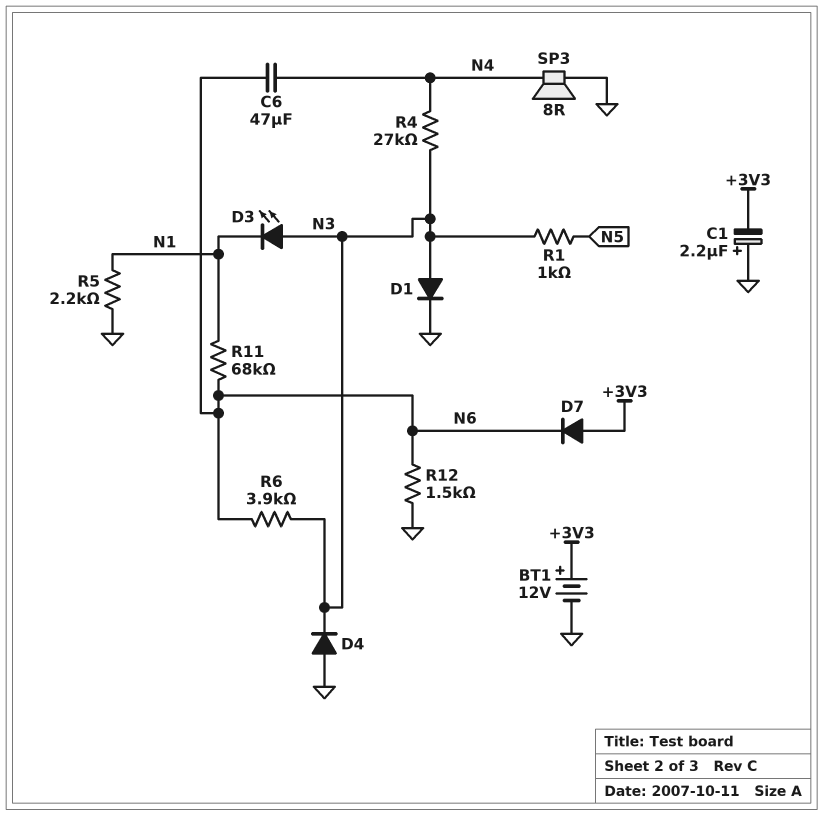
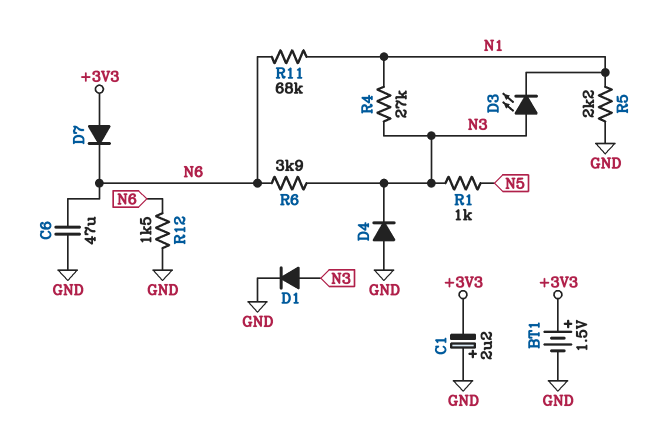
BT1: 12V (plus +3V3, minus GND) -> 1.5V (plus +3V3, minus GND)
C6: 47uF (N4, N6) -> 47uF (GND, N6)
R4: 27k (N3, N4) -> 27k (N1, N3)
SP3: speaker 8R (GND, N4) -> none

